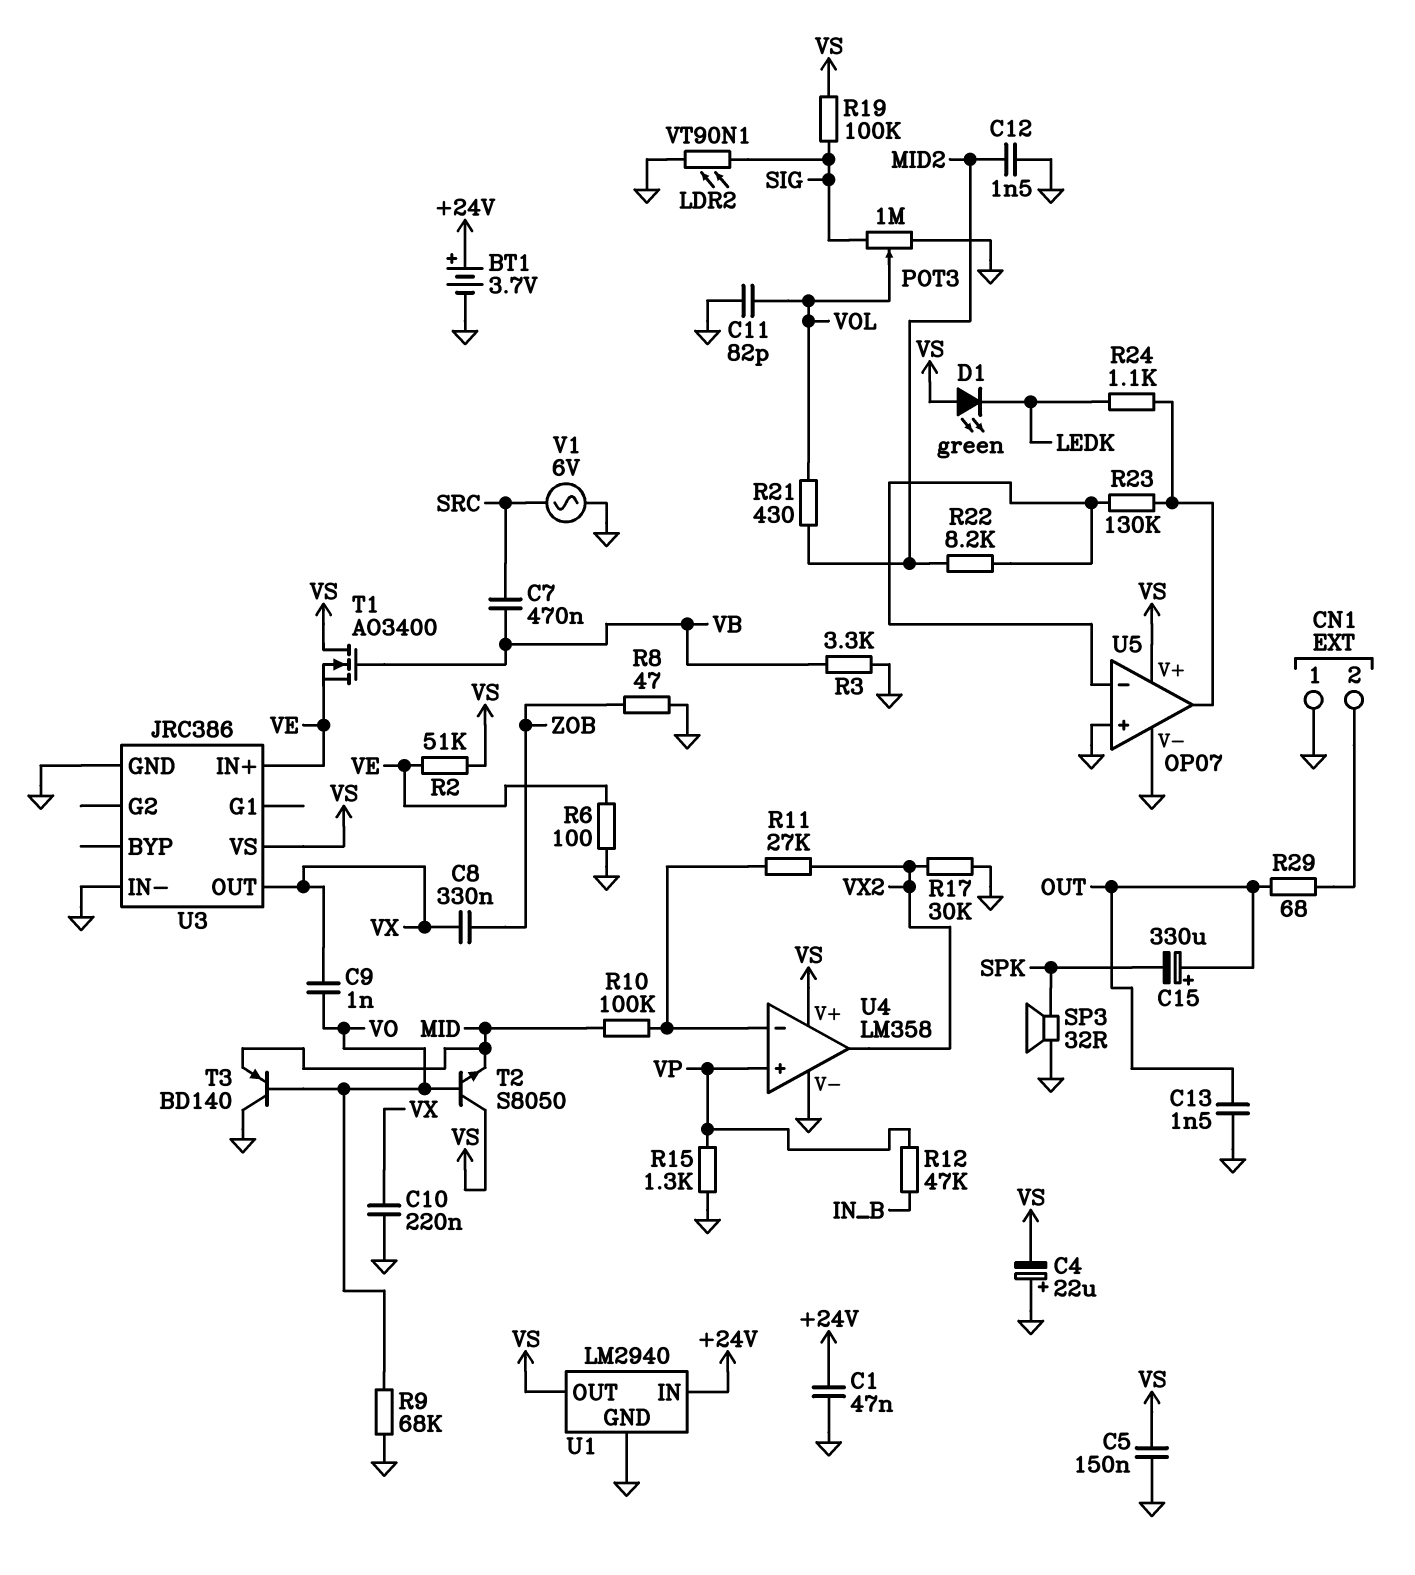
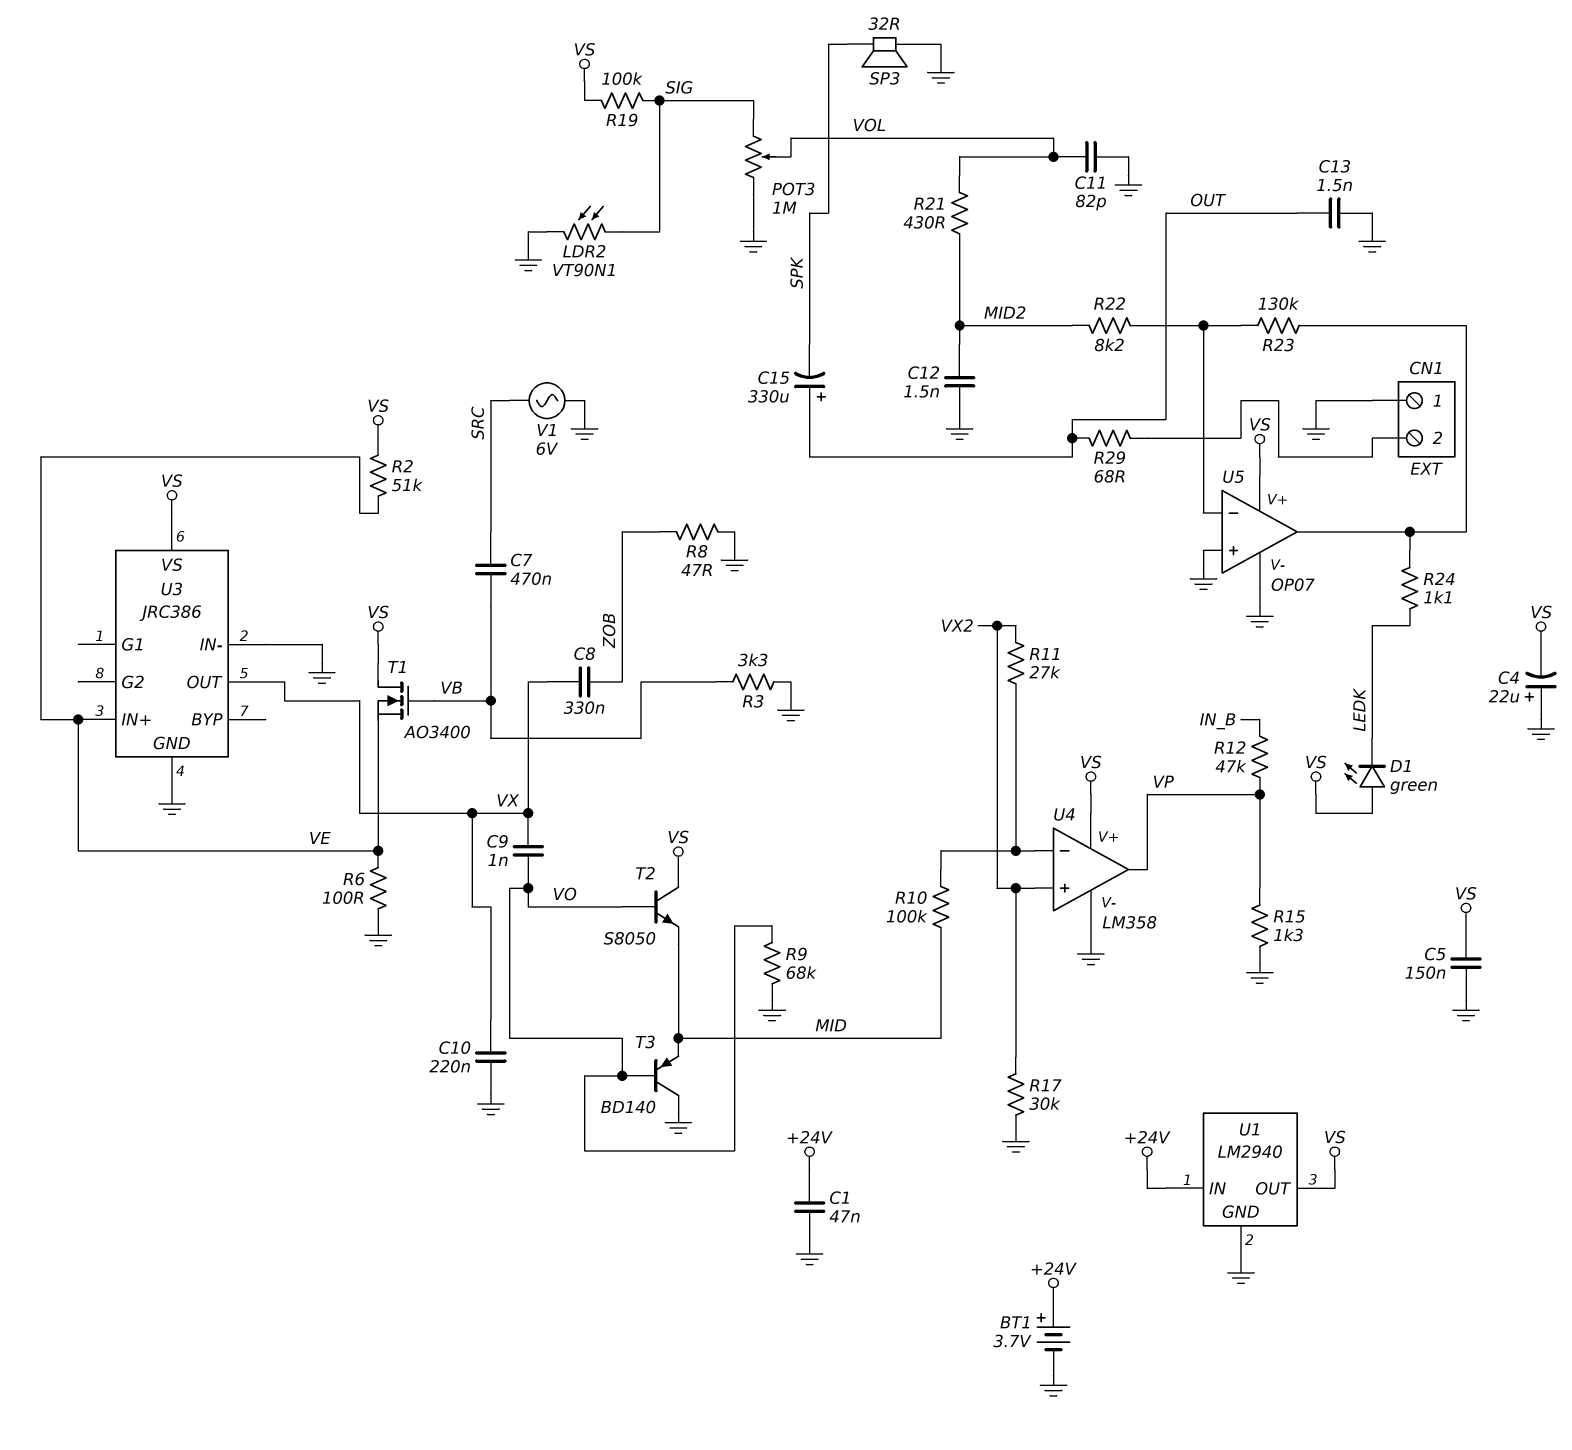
U4 pin in+: VP -> VX2
U4 pin out: VX2 -> VP

